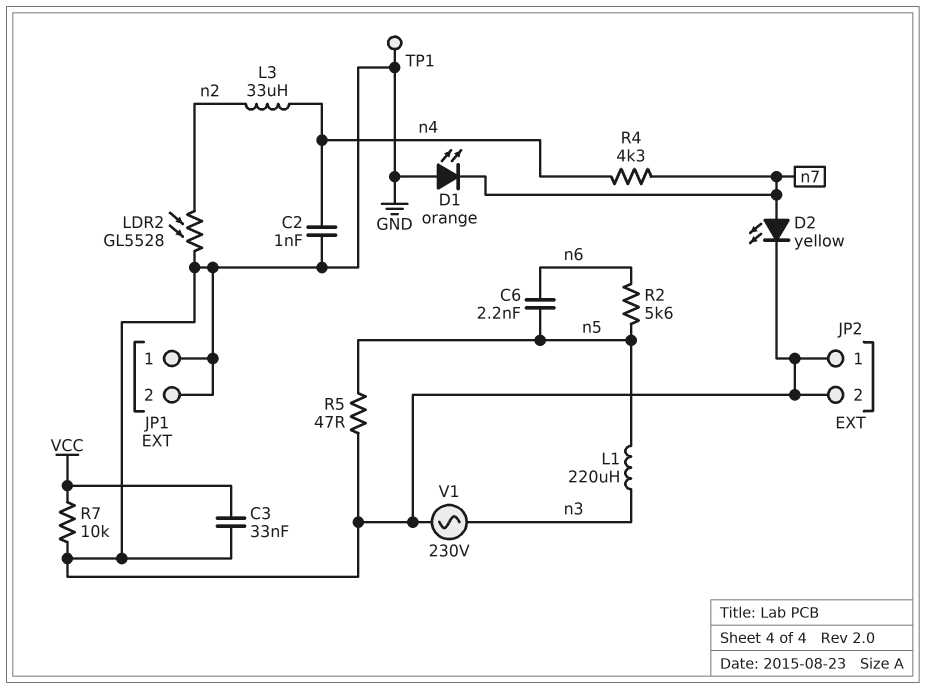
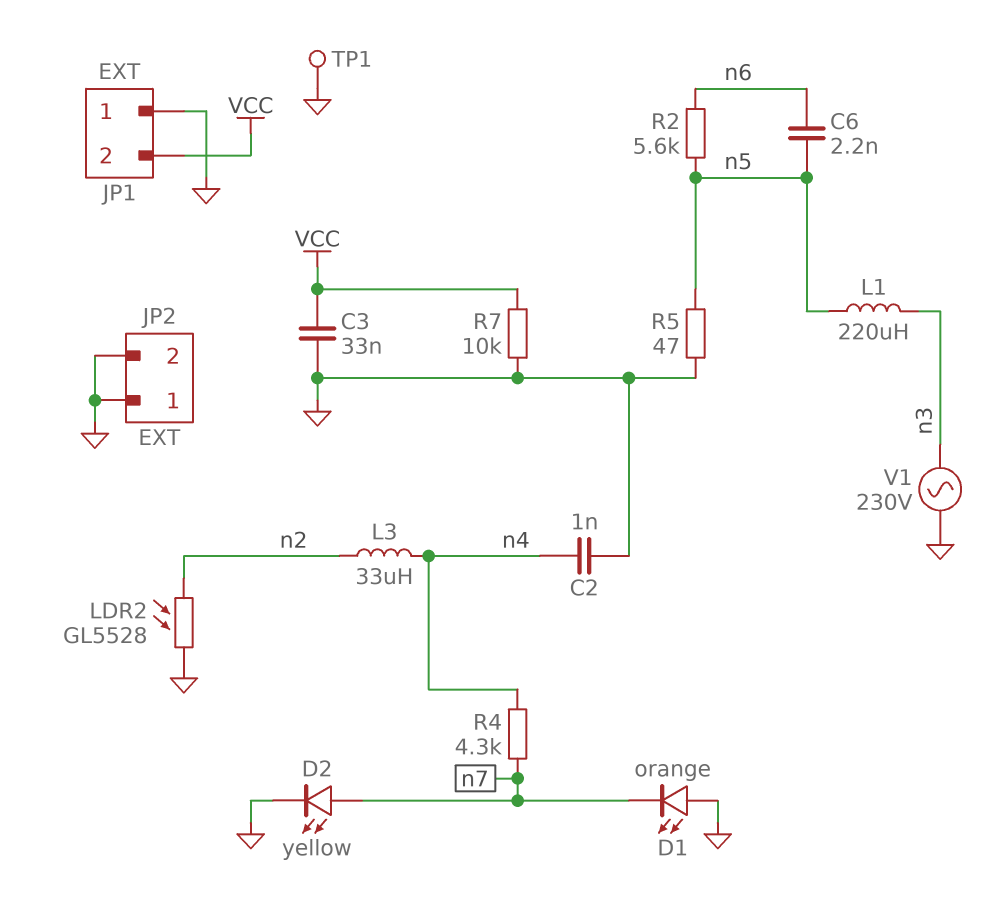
JP1 pin 2: GND -> VCC

